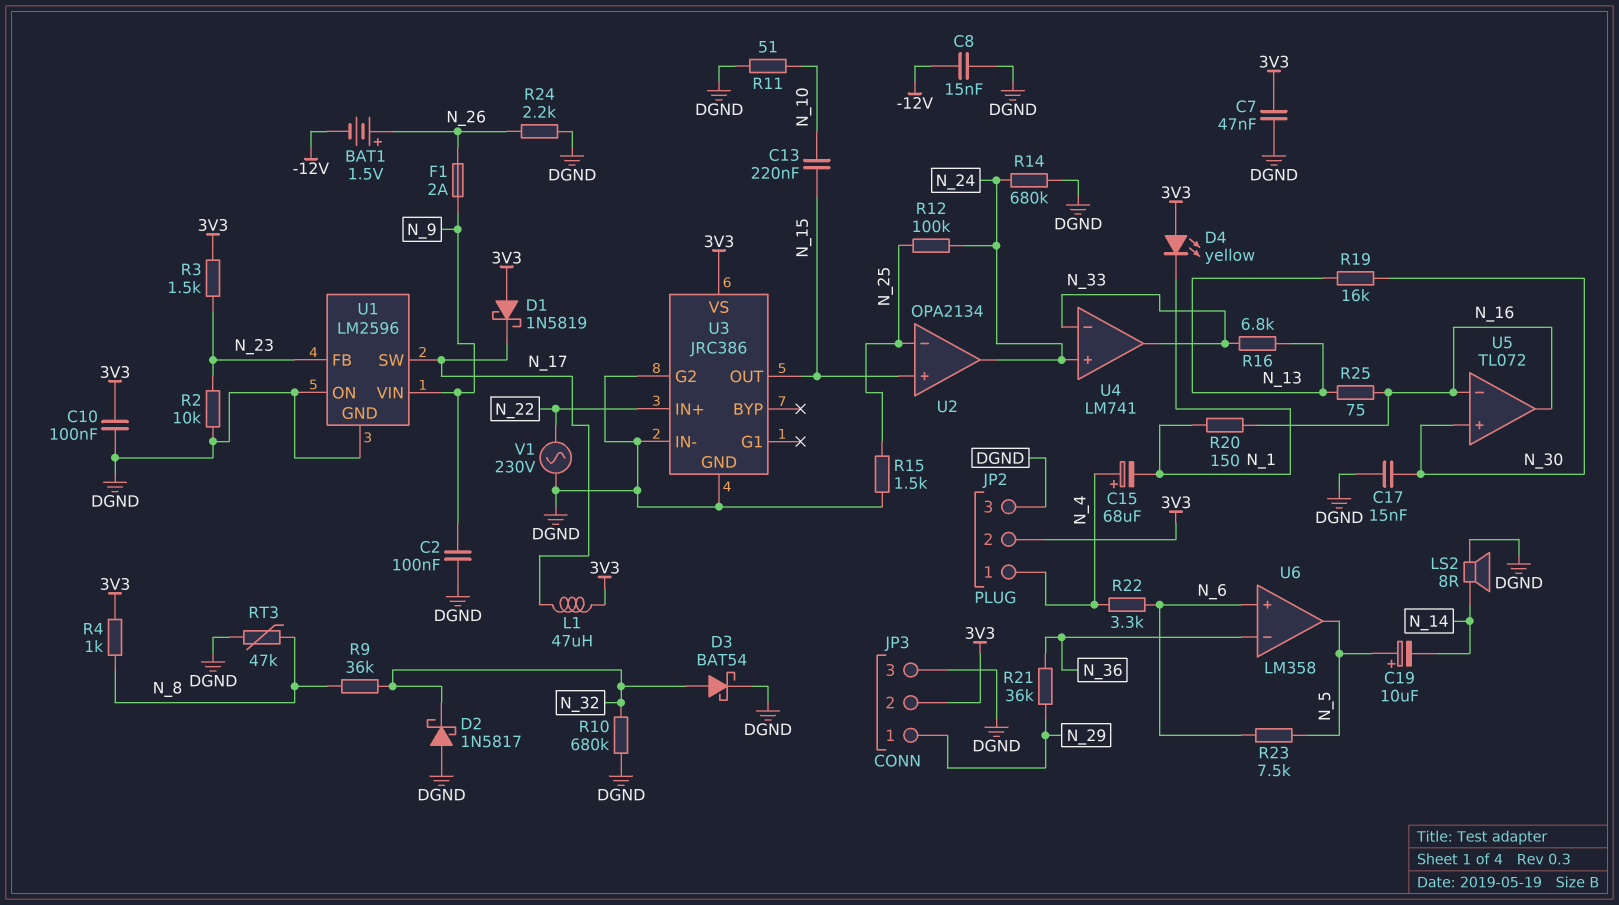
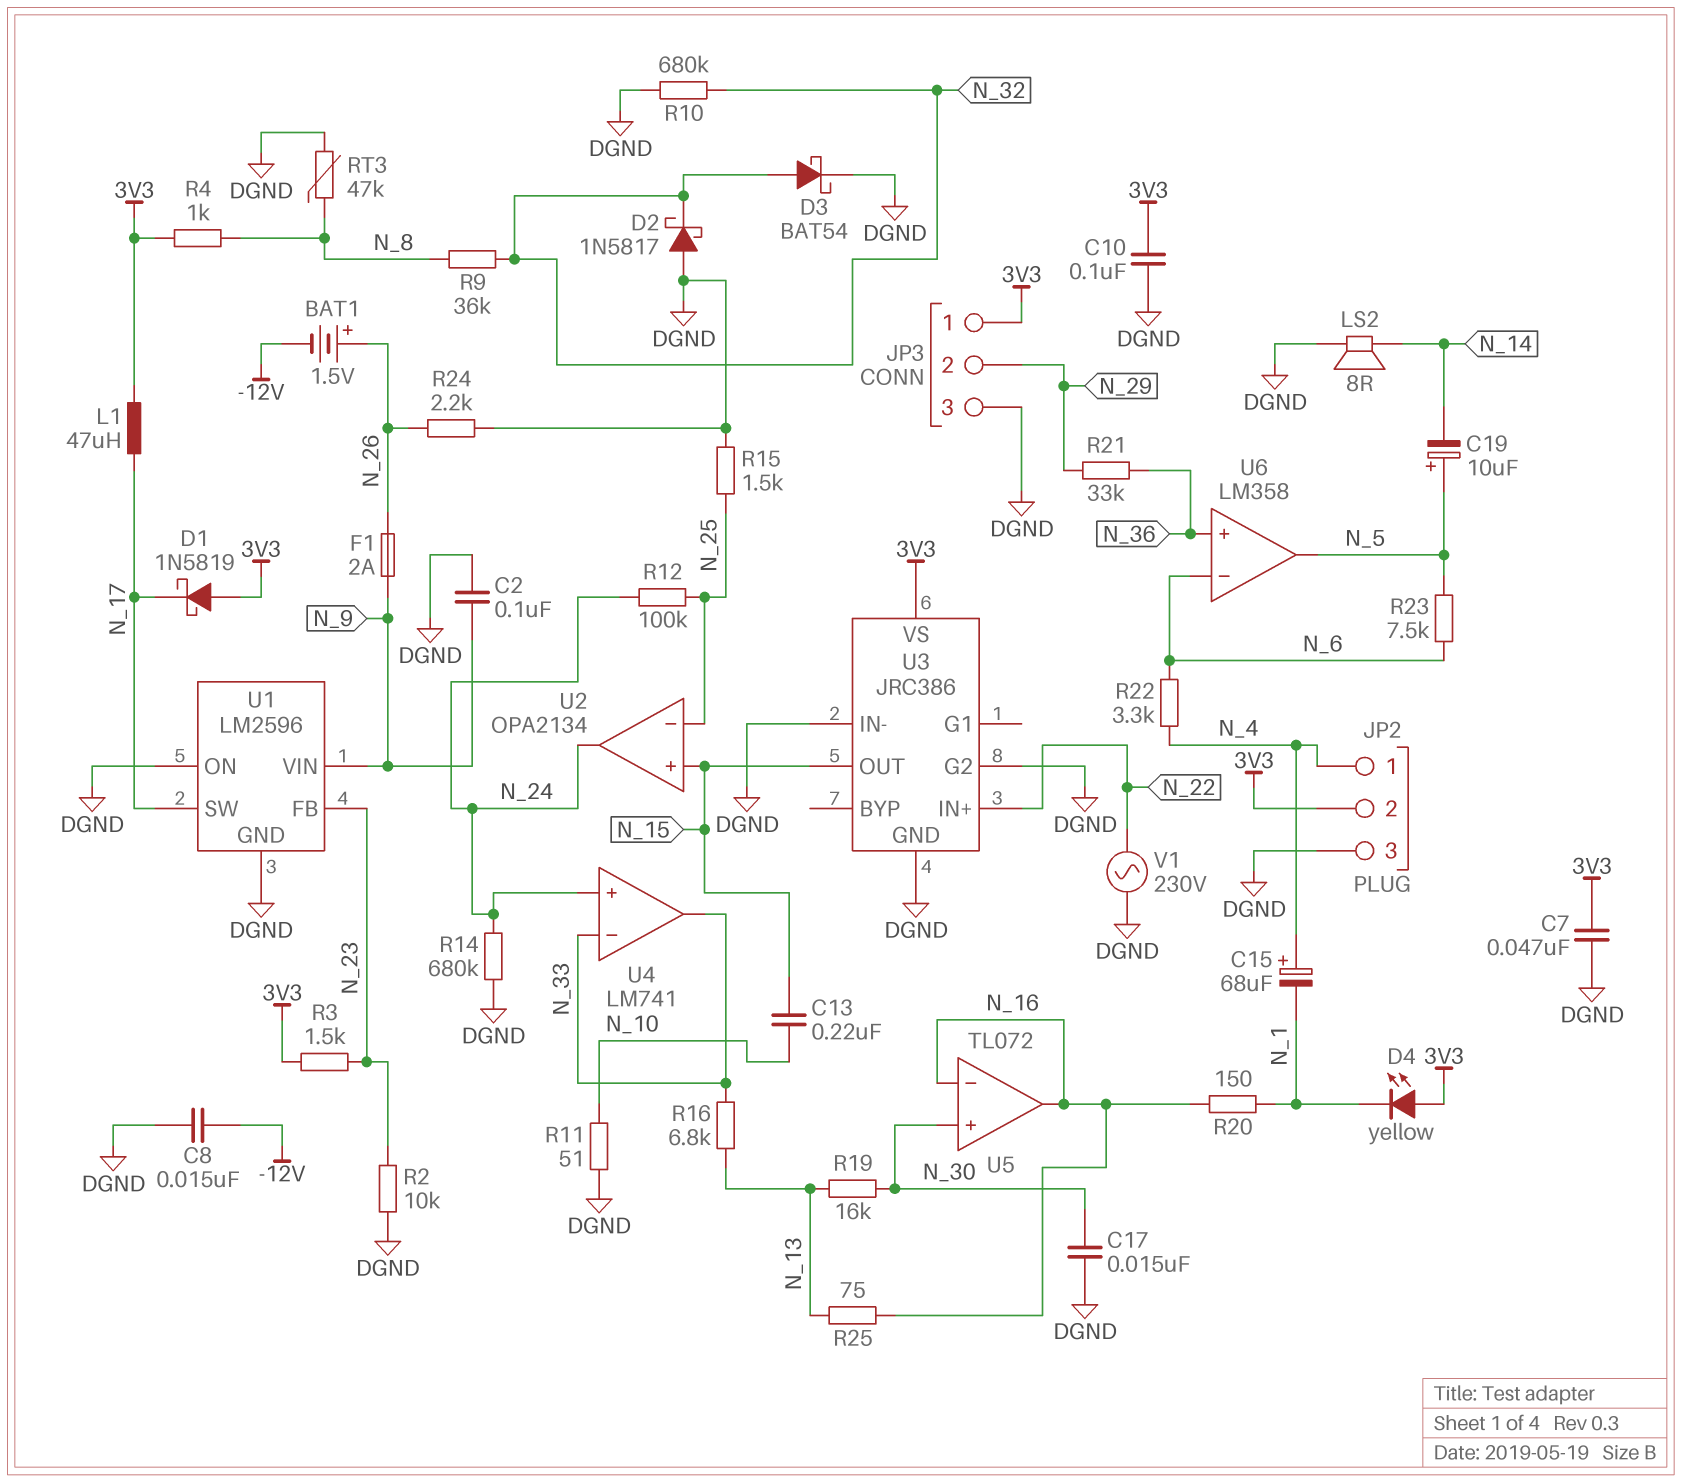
JP3 pin 1: N_29 -> 3V3
JP3 pin 2: 3V3 -> N_29
R21: 36k (N_29, N_36) -> 33k (N_29, N_36)
U6 pin in+: N_6 -> N_36
U6 pin in-: N_36 -> N_6

